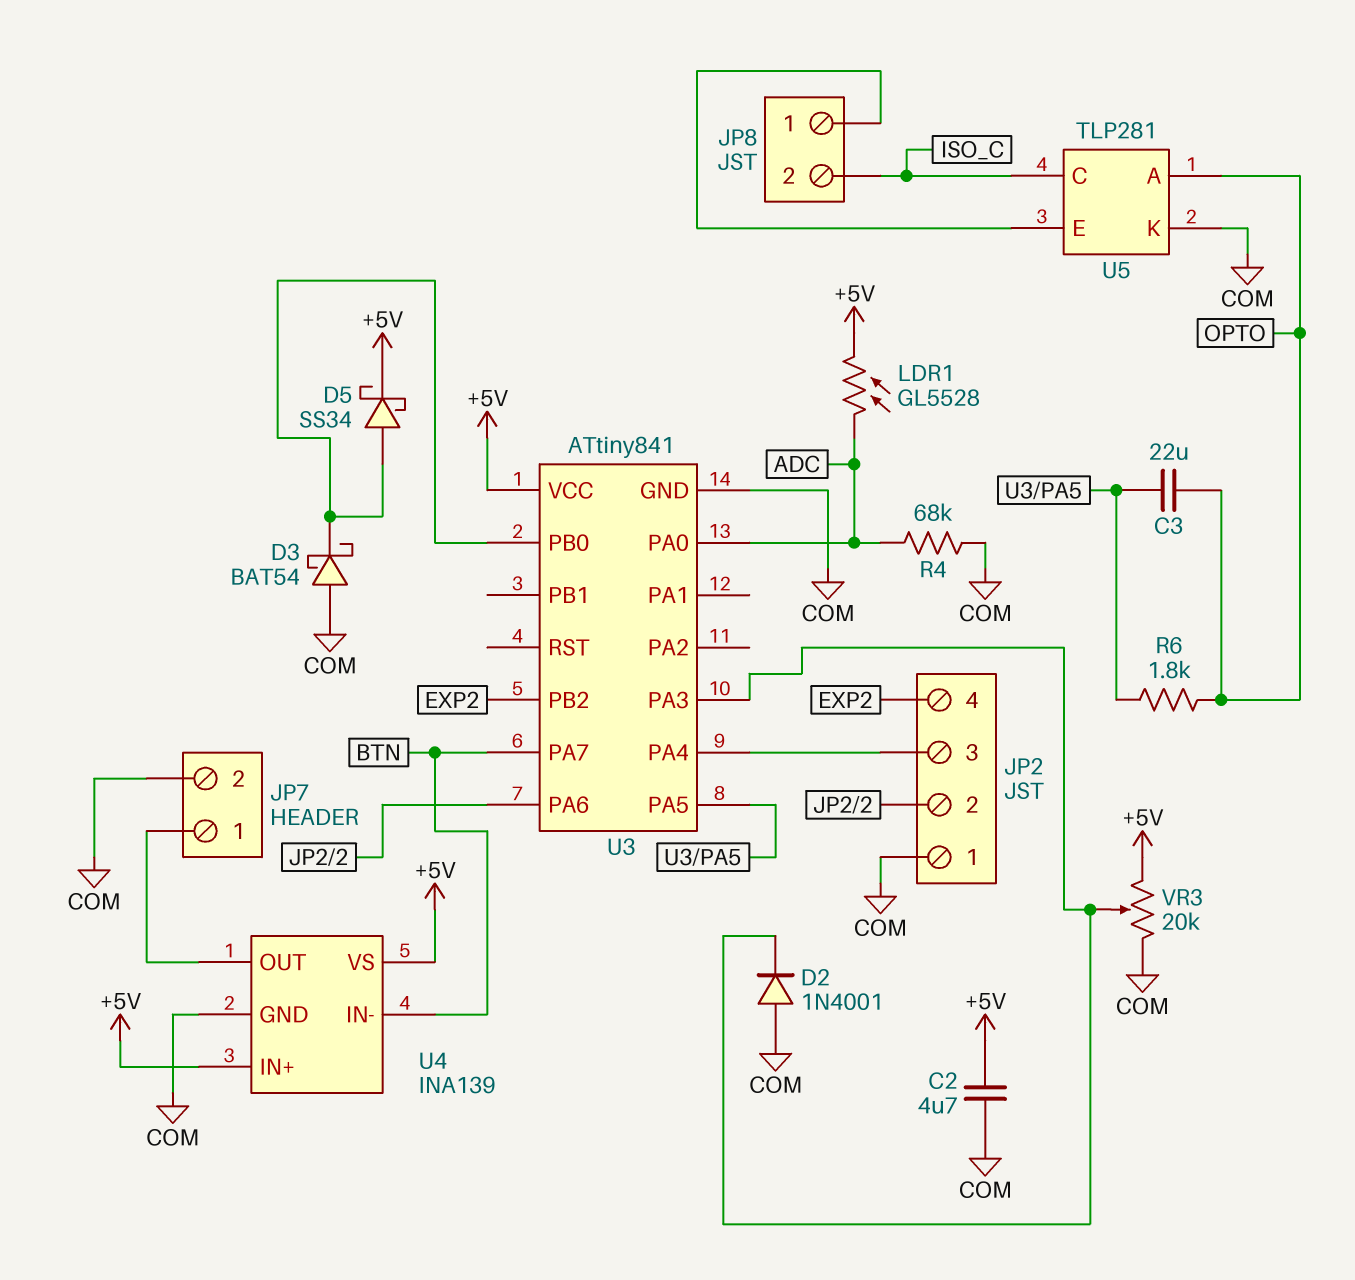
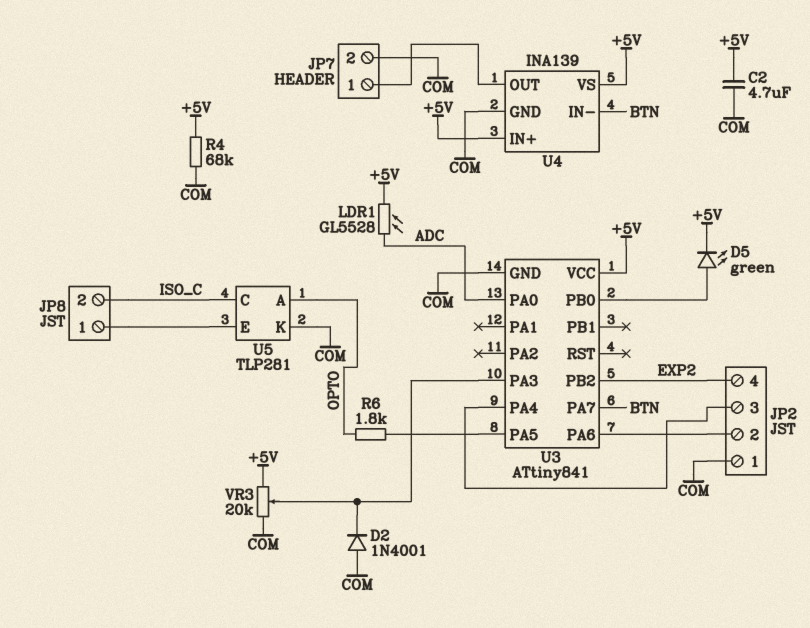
C3: 22uF (OPTO, U3/PA5) -> none
D3: schottky BAT54 (A COM, K U3/PB0) -> none
D5: schottky SS34 (A U3/PB0, K +5V) -> LED green (A U3/PB0, K +5V)
R4: 68k (ADC, COM) -> 68k (+5V, COM)

